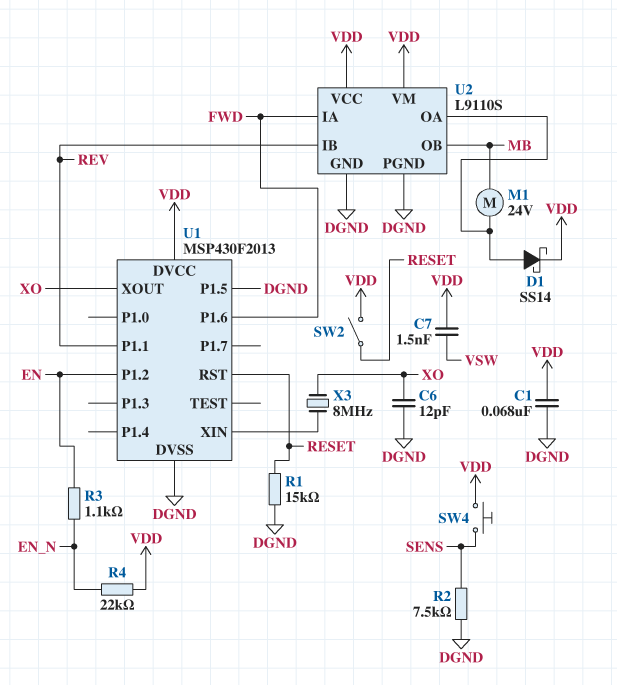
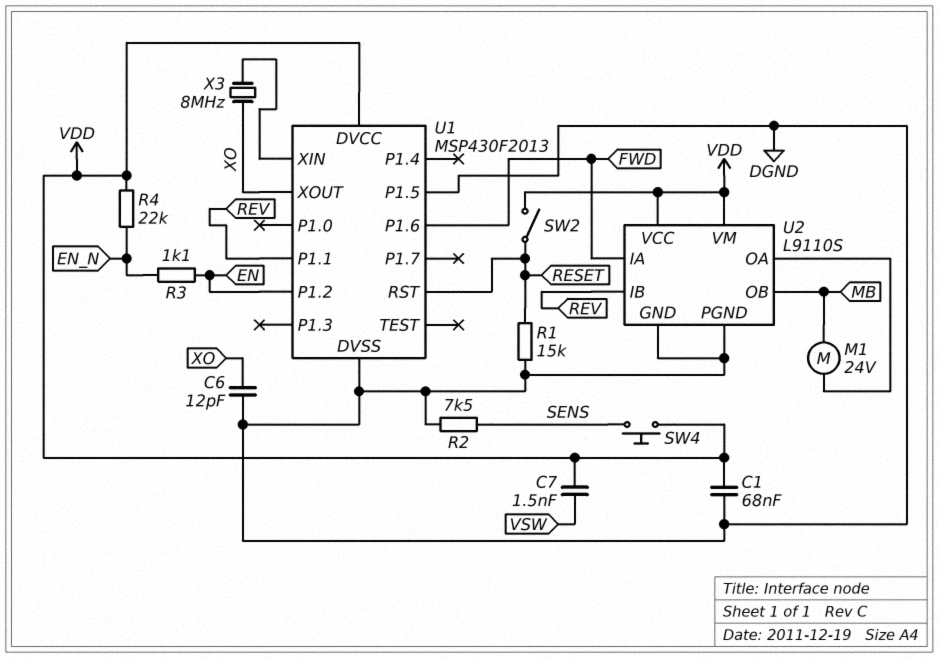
D1: schottky SS14 (A U2/OA, K VDD) -> none

